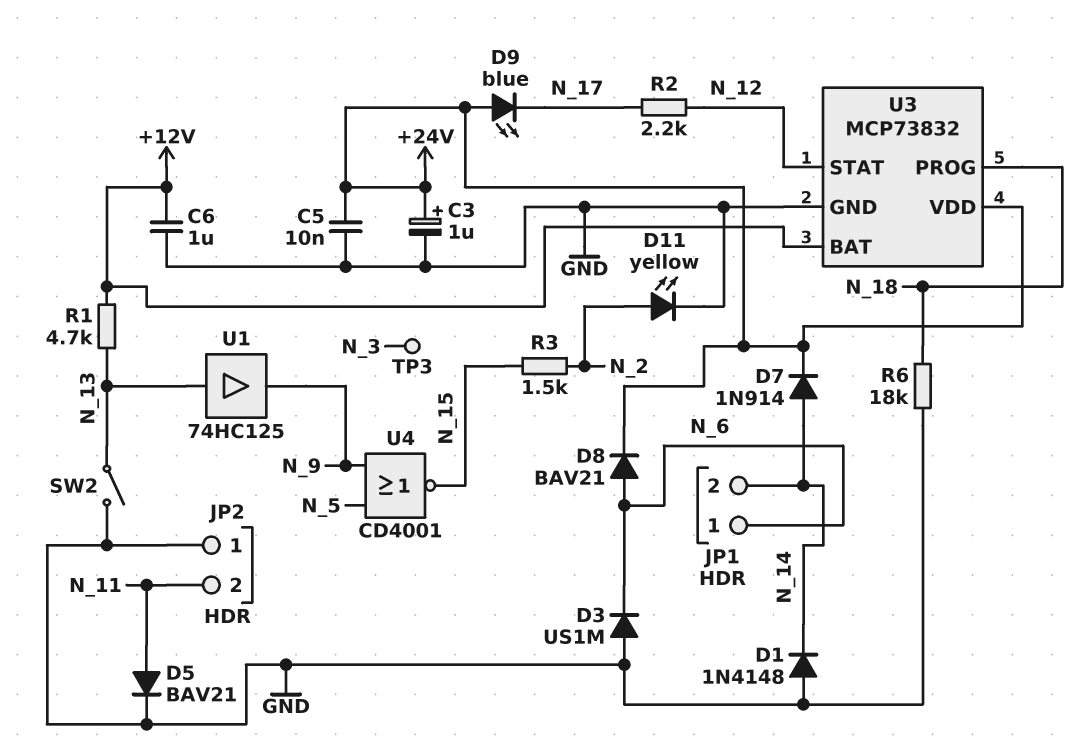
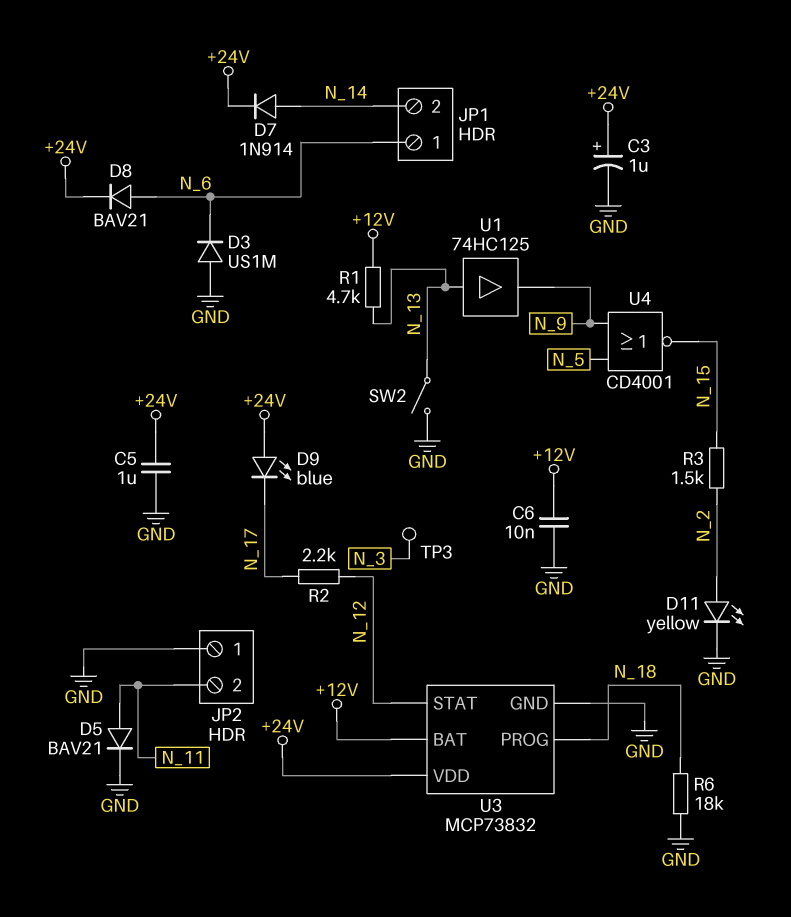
C5: 10nF (+24V, GND) -> 1uF (+24V, GND)
C6: 1uF (+12V, GND) -> 10nF (+12V, GND)
D1: diode 1N4148 (A GND, K N_14) -> none

